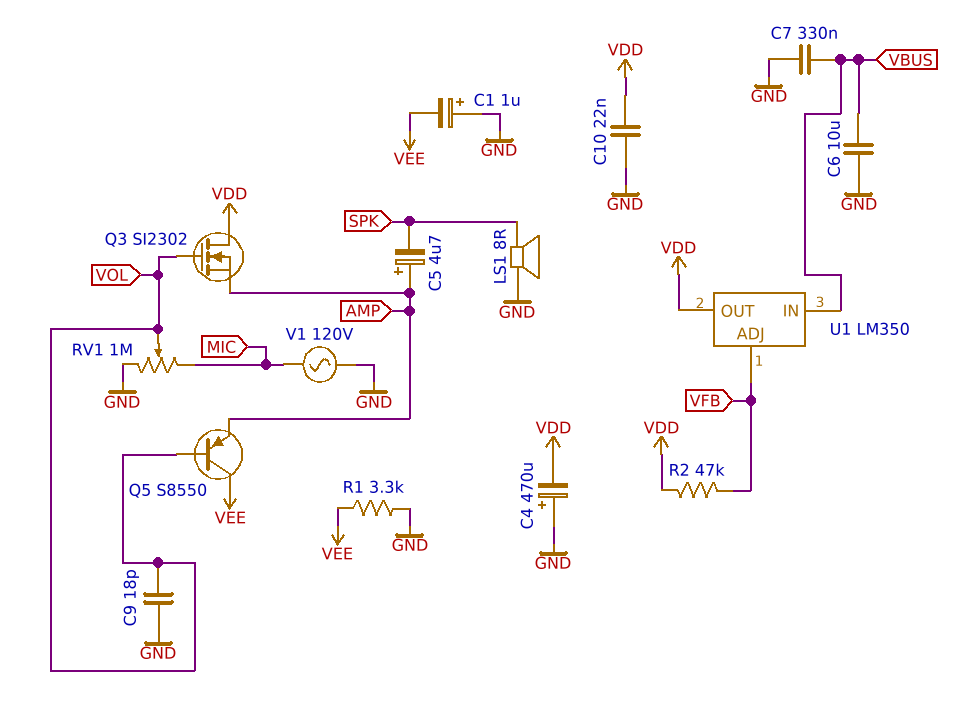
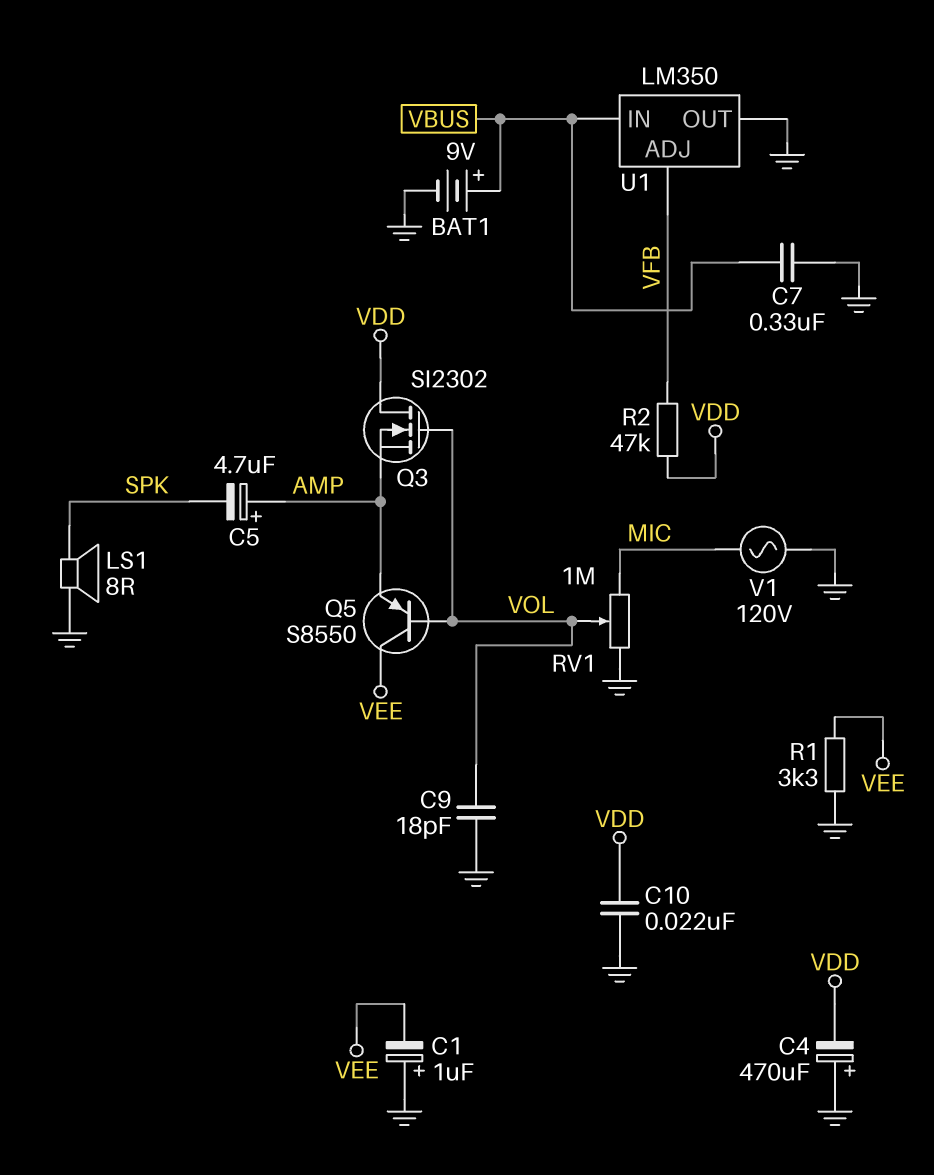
BAT1: none -> 9V (plus VBUS, minus GND)
C6: 10uF (GND, VBUS) -> none
U1 pin OUT: VDD -> GND

